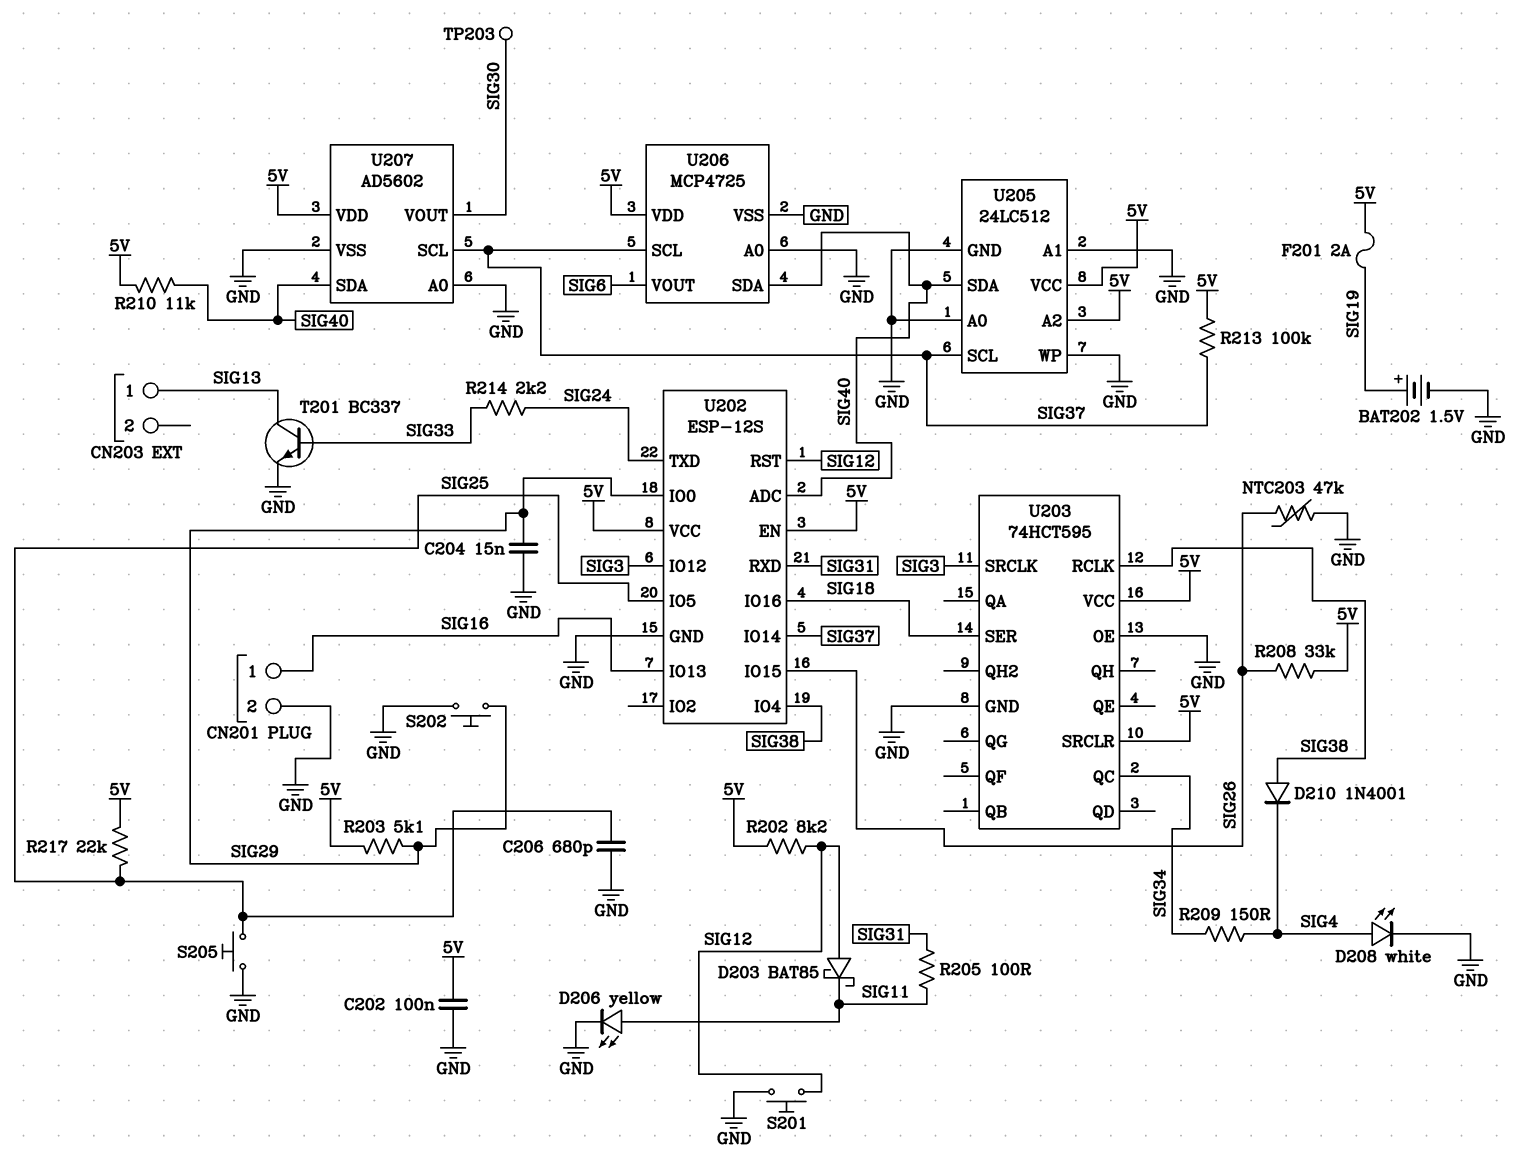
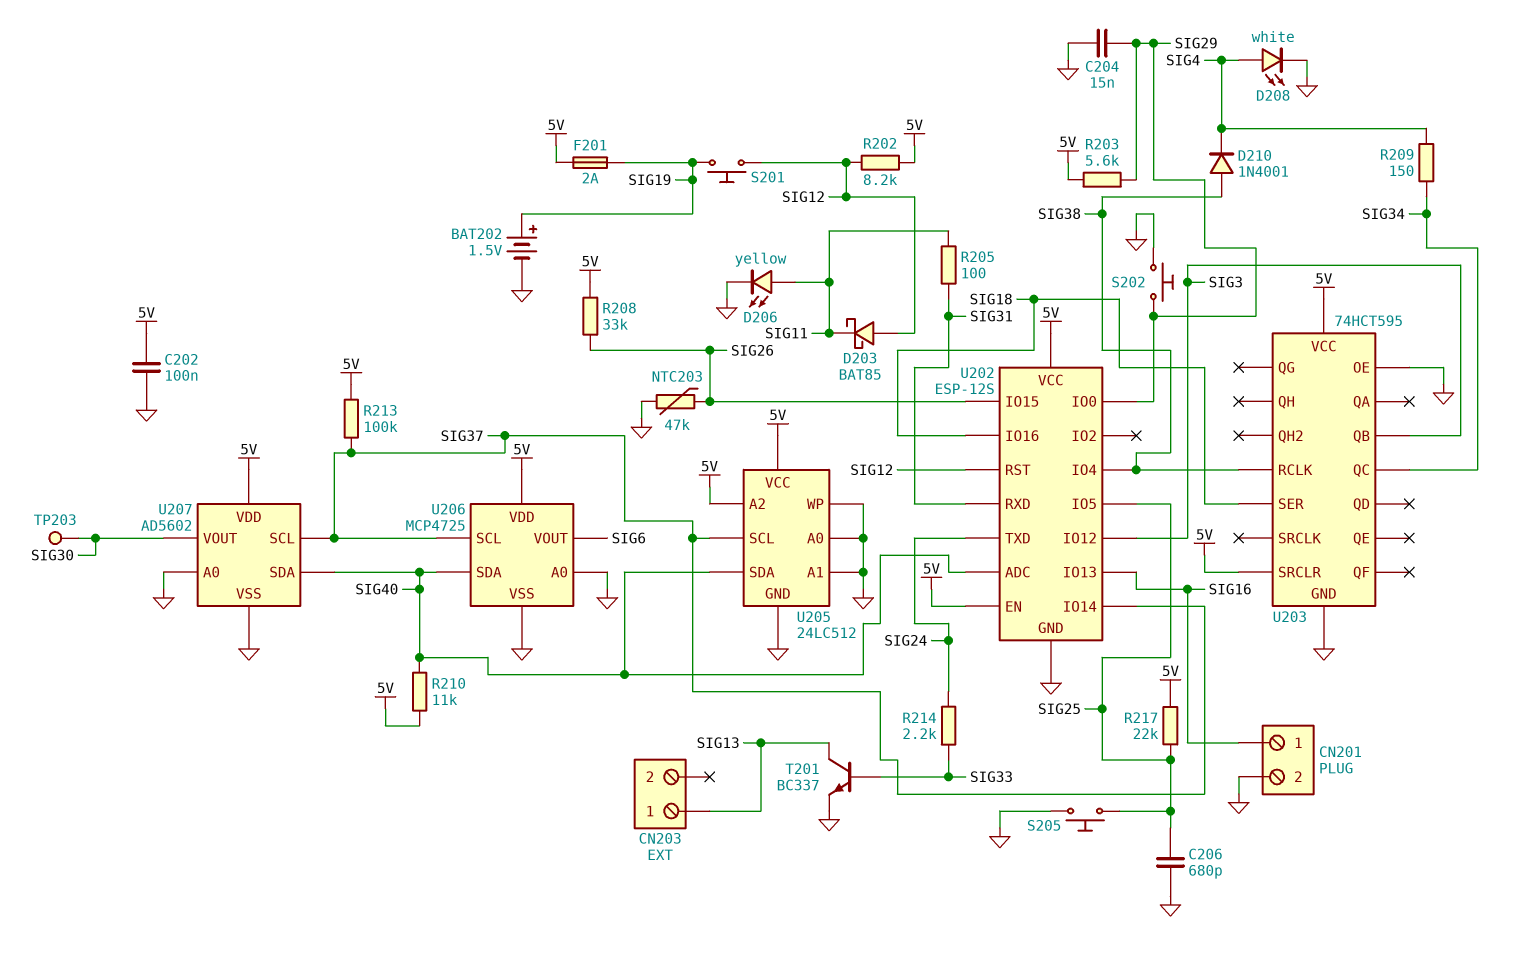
R203: 5.1k (5V, SIG29) -> 5.6k (5V, SIG29)
S201: button (GND, SIG12) -> button (SIG12, SIG19)
U203 pin QB: none -> SIG3
U203 pin SRCLK: SIG3 -> none

